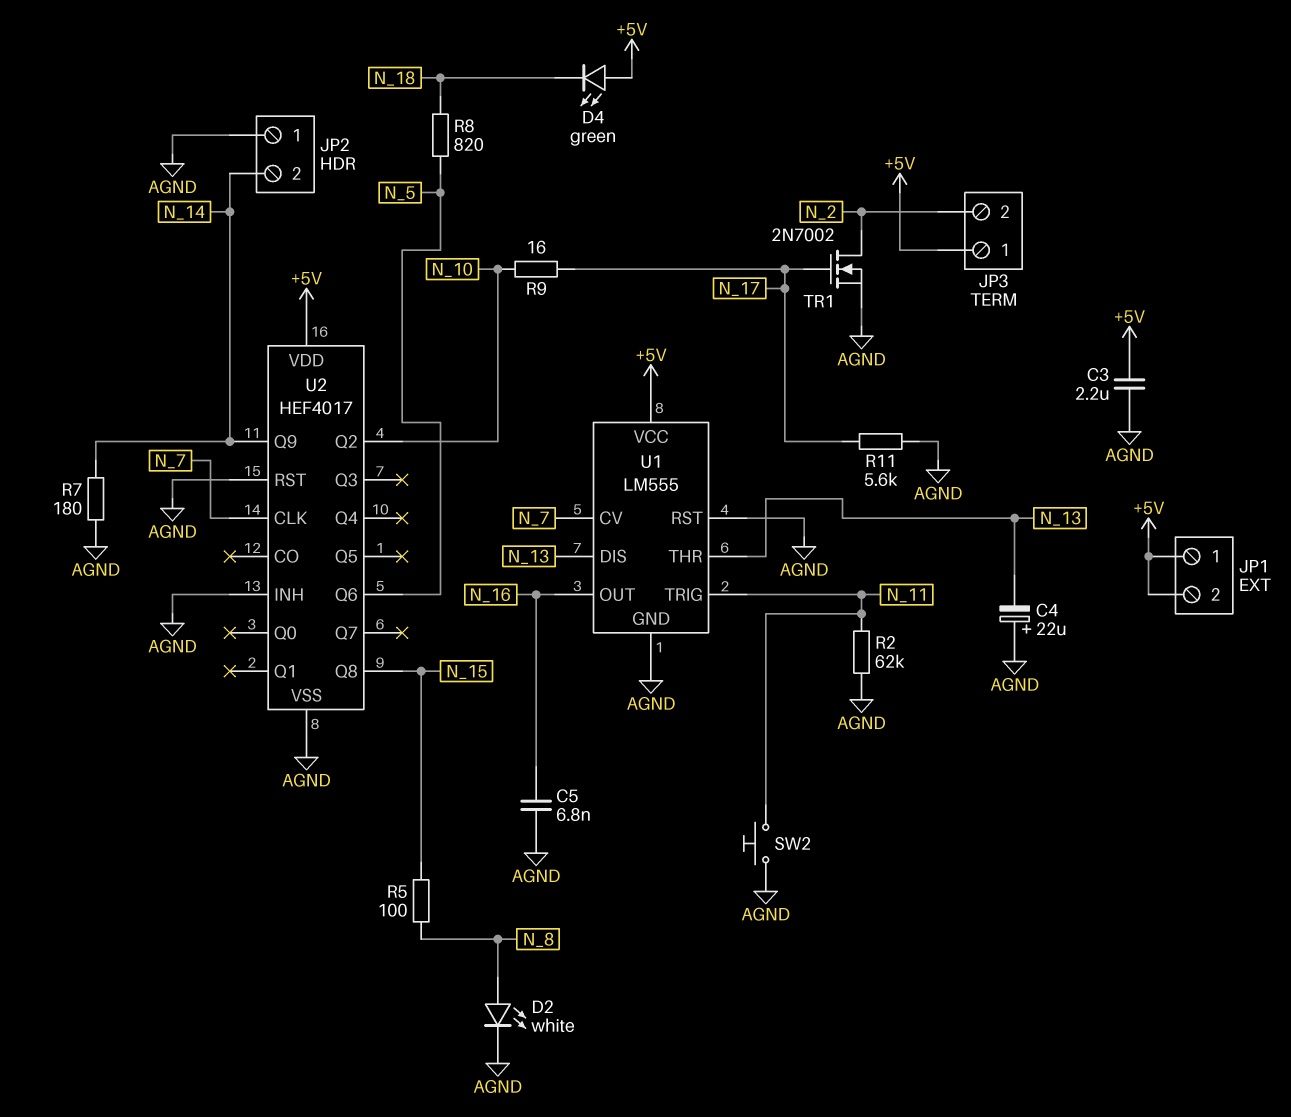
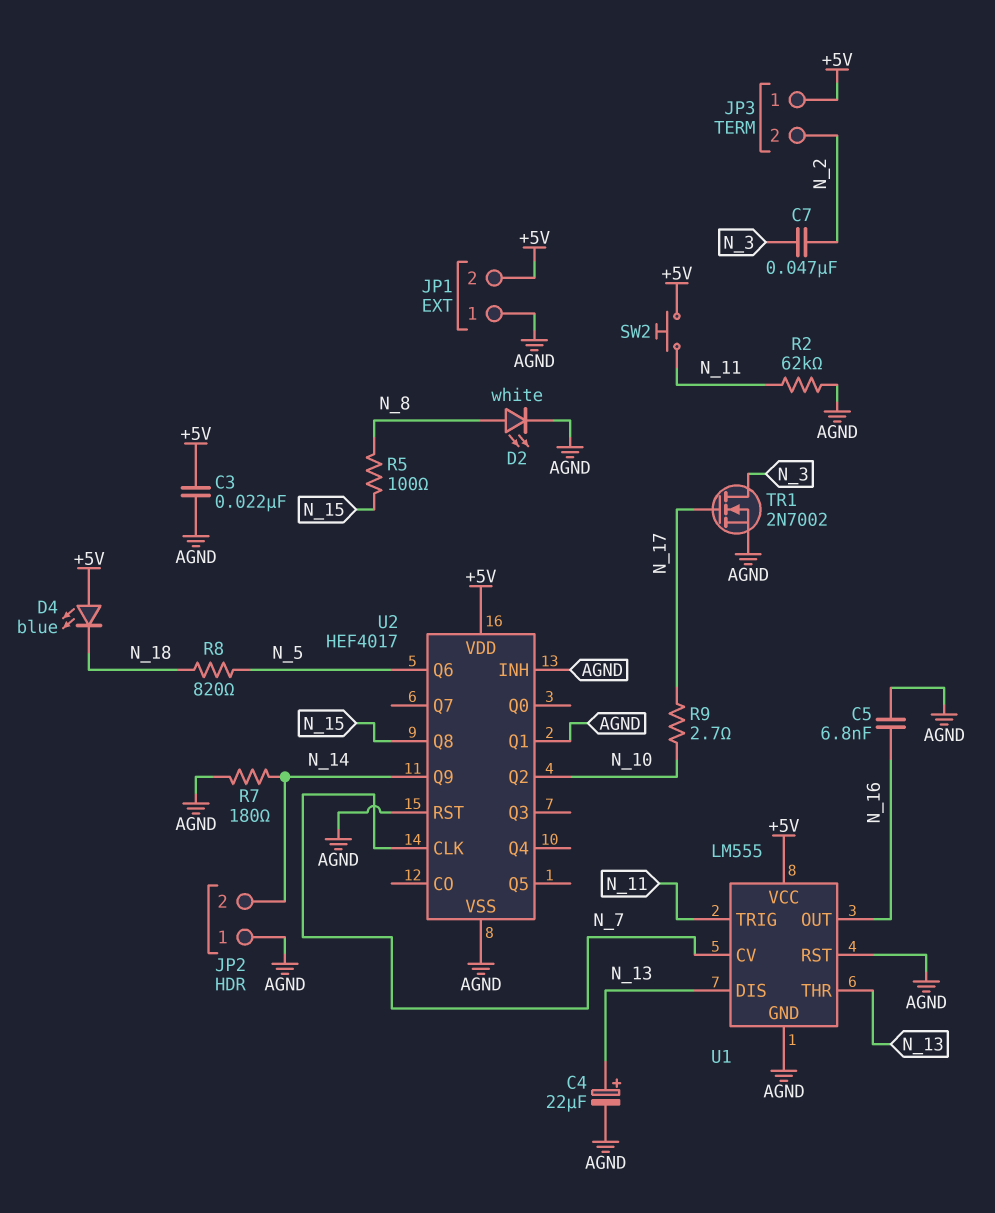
C3: 2.2uF (+5V, AGND) -> 22nF (+5V, AGND)
C4: 22uF (plus AGND, minus N_13) -> 22uF (plus N_13, minus AGND)
C7: none -> 47nF (N_2, N_3)
D4: LED green (A +5V, K N_18) -> LED blue (A +5V, K N_18)
JP1 pin 1: +5V -> AGND
R9: 16 (N_10, N_17) -> 2.7 (N_10, N_17)
R11: 5.6k (AGND, N_17) -> none
SW2: button (AGND, N_11) -> button (+5V, N_11)
TR1: NMOS 2N7002 (G N_17, D N_2, S AGND) -> NMOS 2N7002 (G N_17, D N_3, S AGND)
U2 pin Q1: none -> AGND

